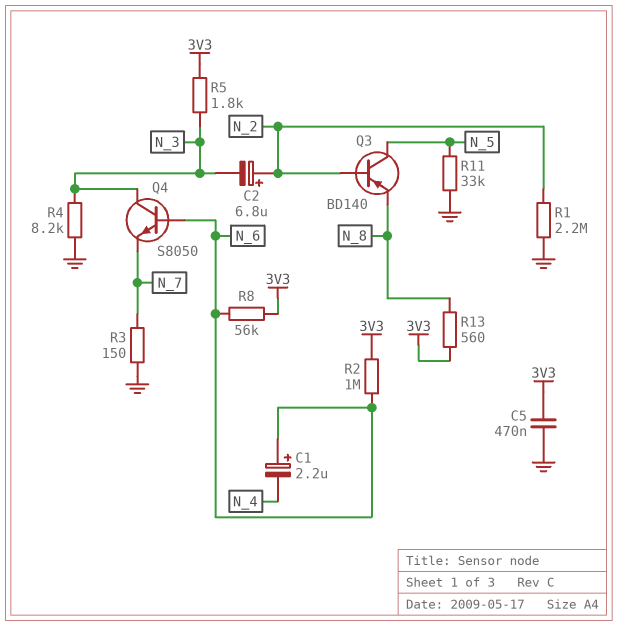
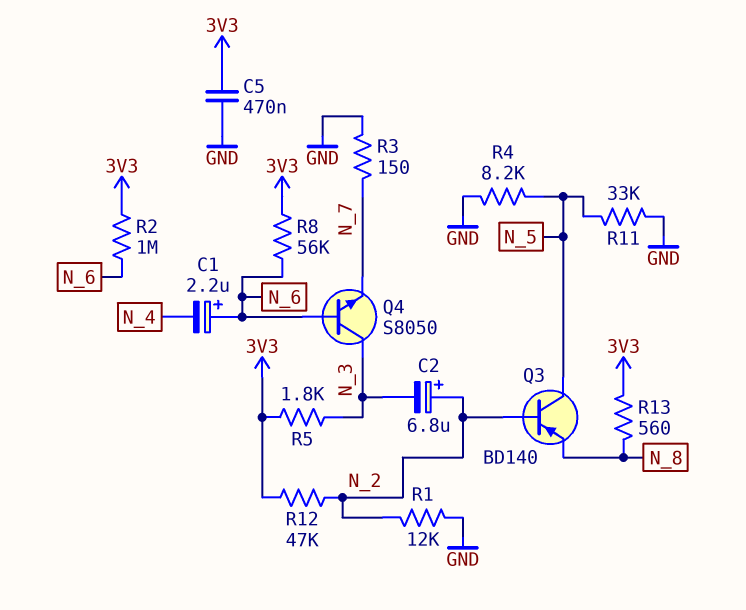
R1: 2.2M (GND, N_2) -> 12k (GND, N_2)
R4: 8.2k (GND, N_3) -> 8.2k (GND, N_5)
R12: none -> 47k (3V3, N_2)

